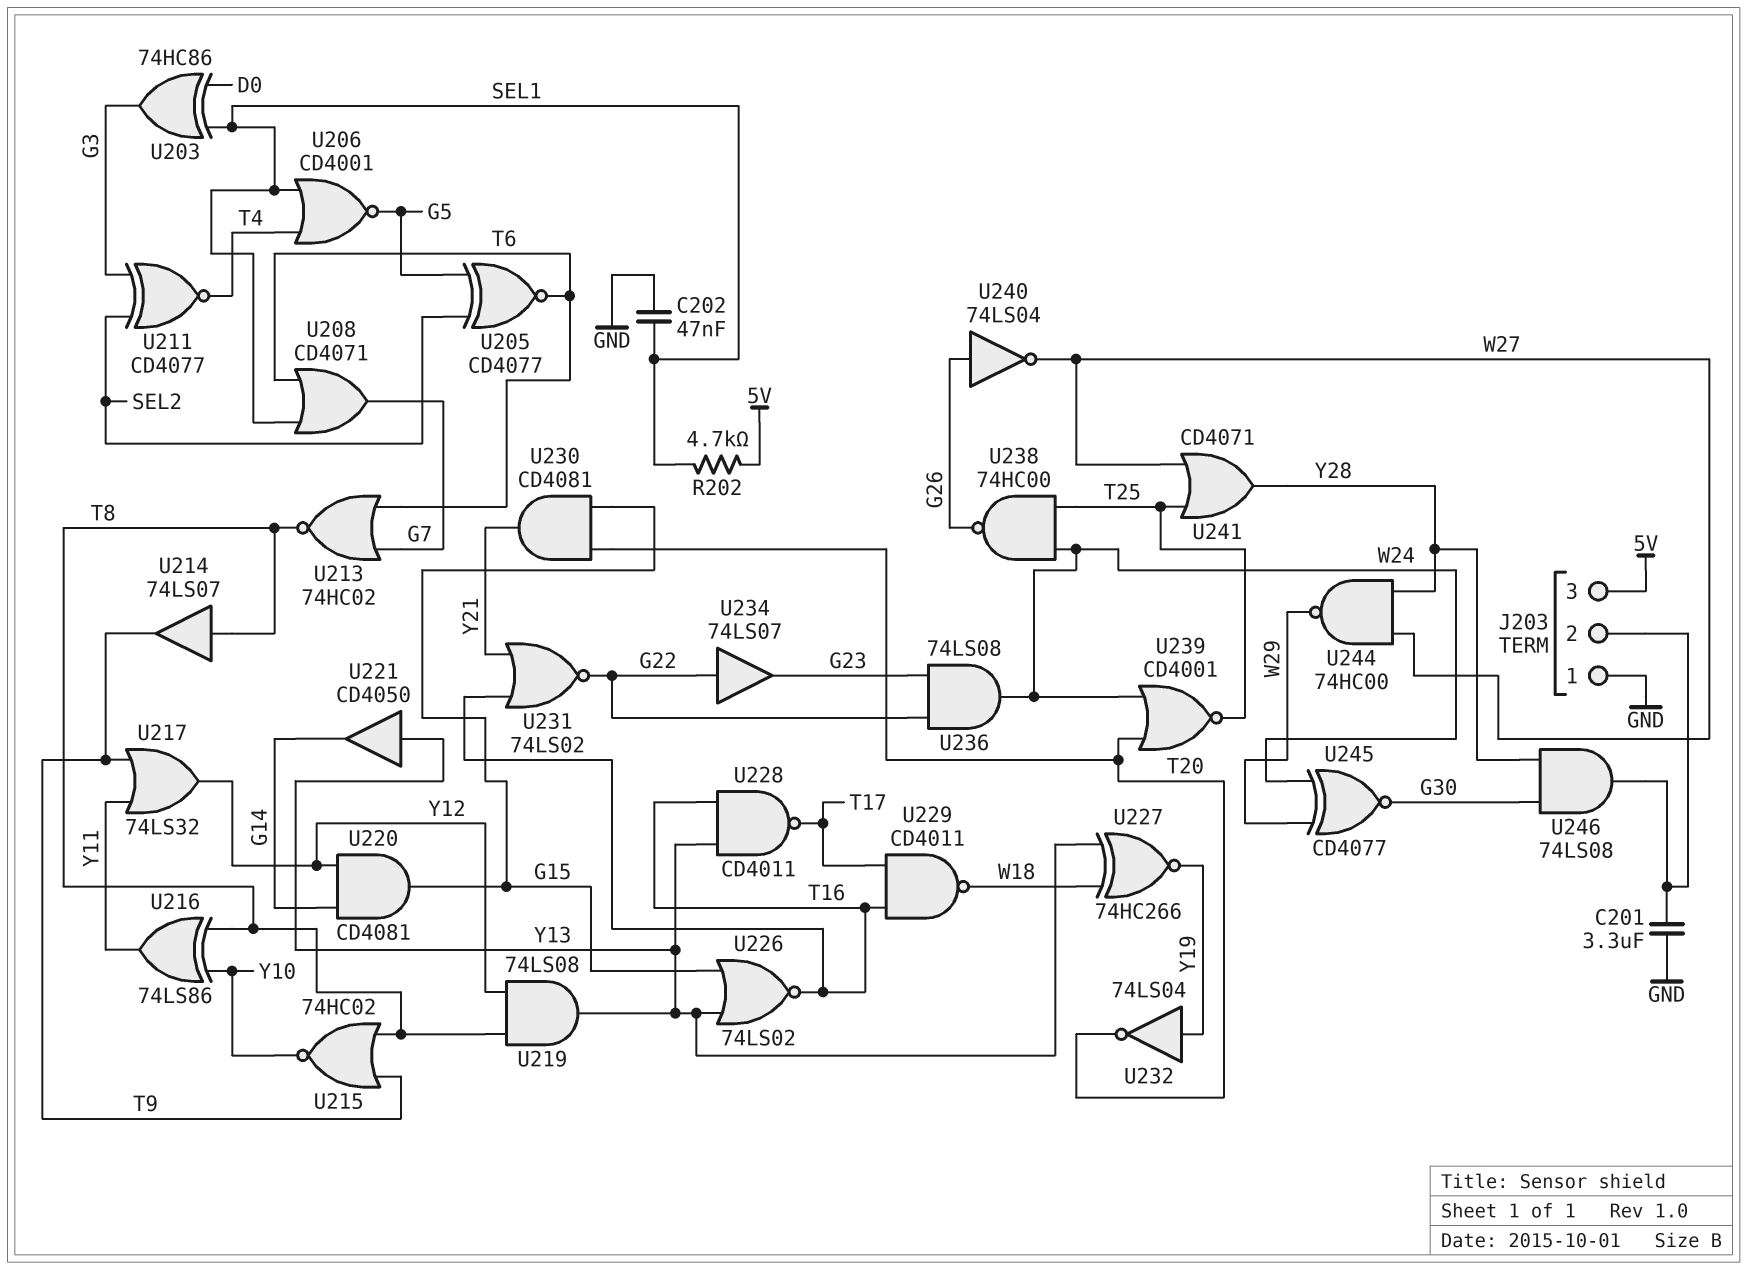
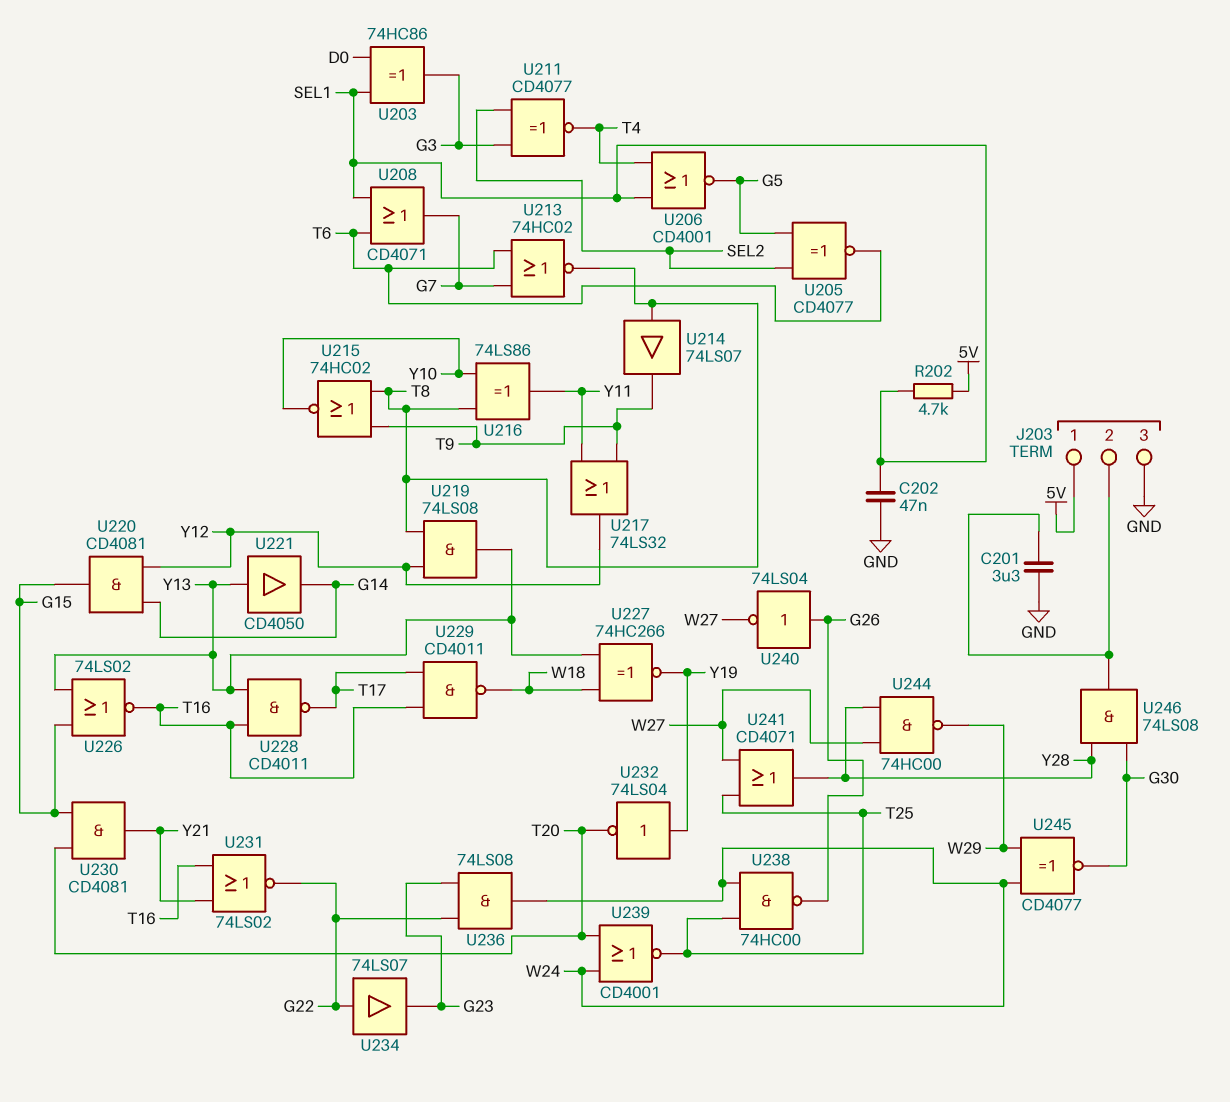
J203 pin 1: GND -> 5V
J203 pin 3: 5V -> GND

